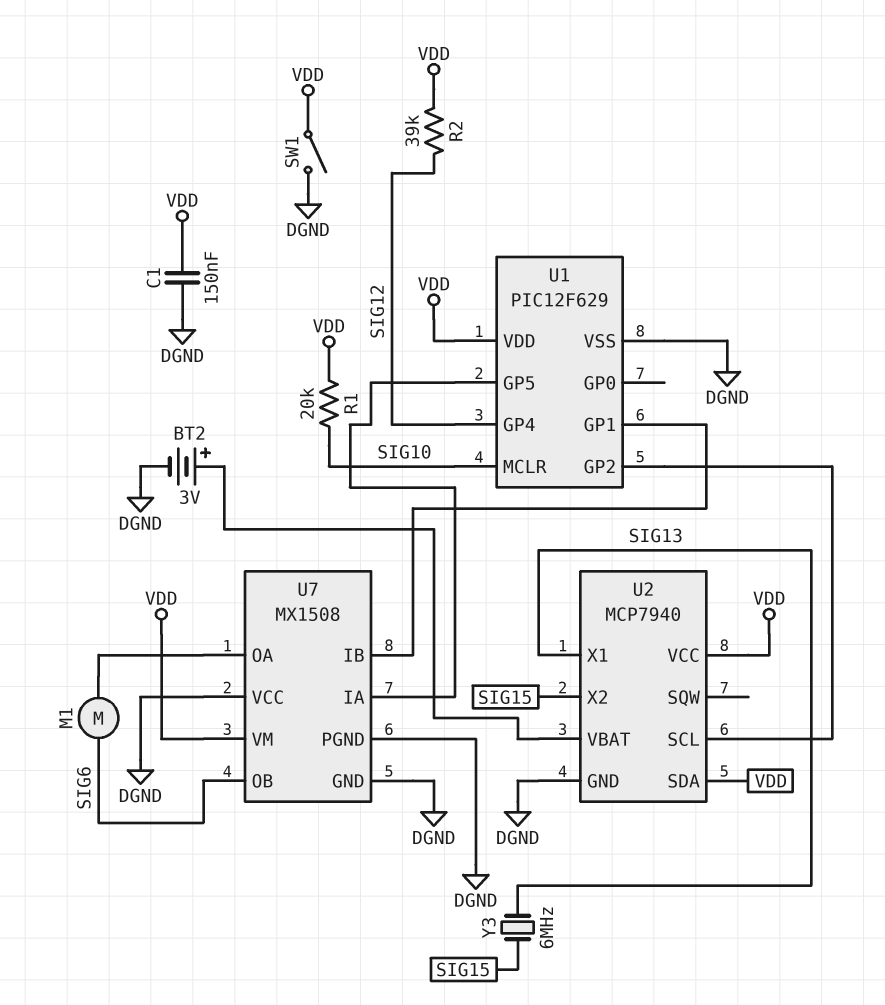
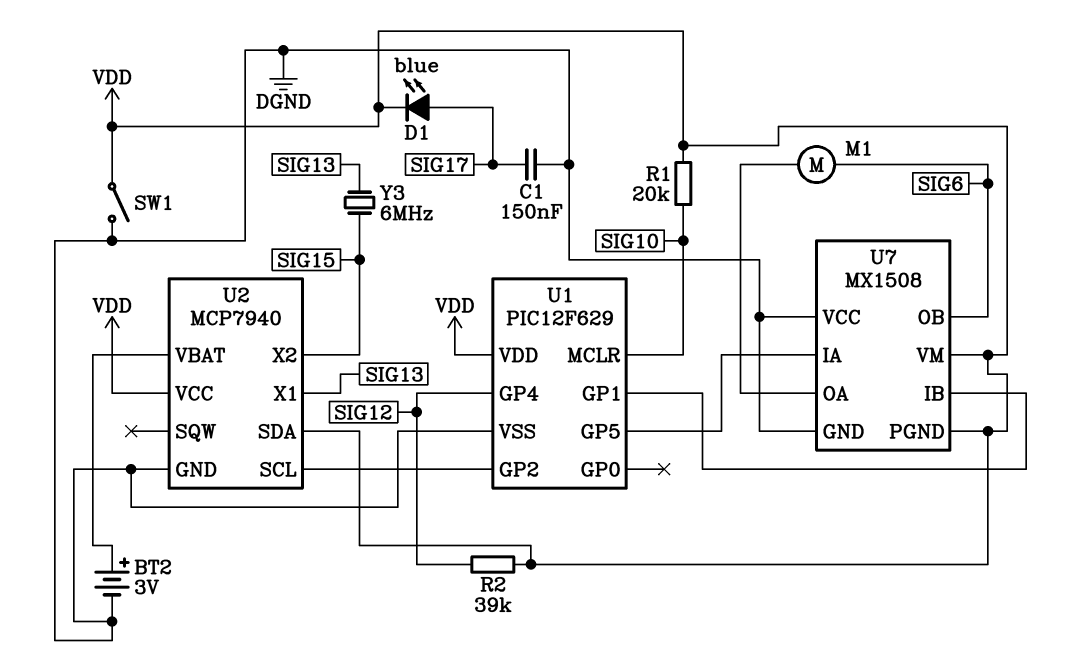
C1: 150nF (DGND, VDD) -> 150nF (DGND, SIG17)
D1: none -> LED blue (A SIG17, K VDD)
U7 pin PGND: DGND -> VDD

